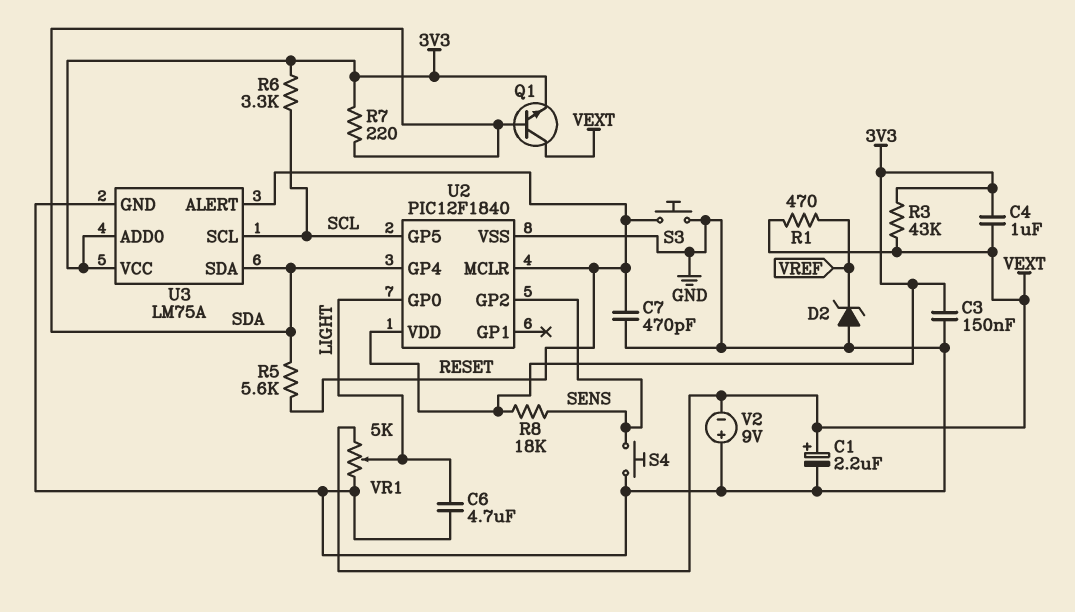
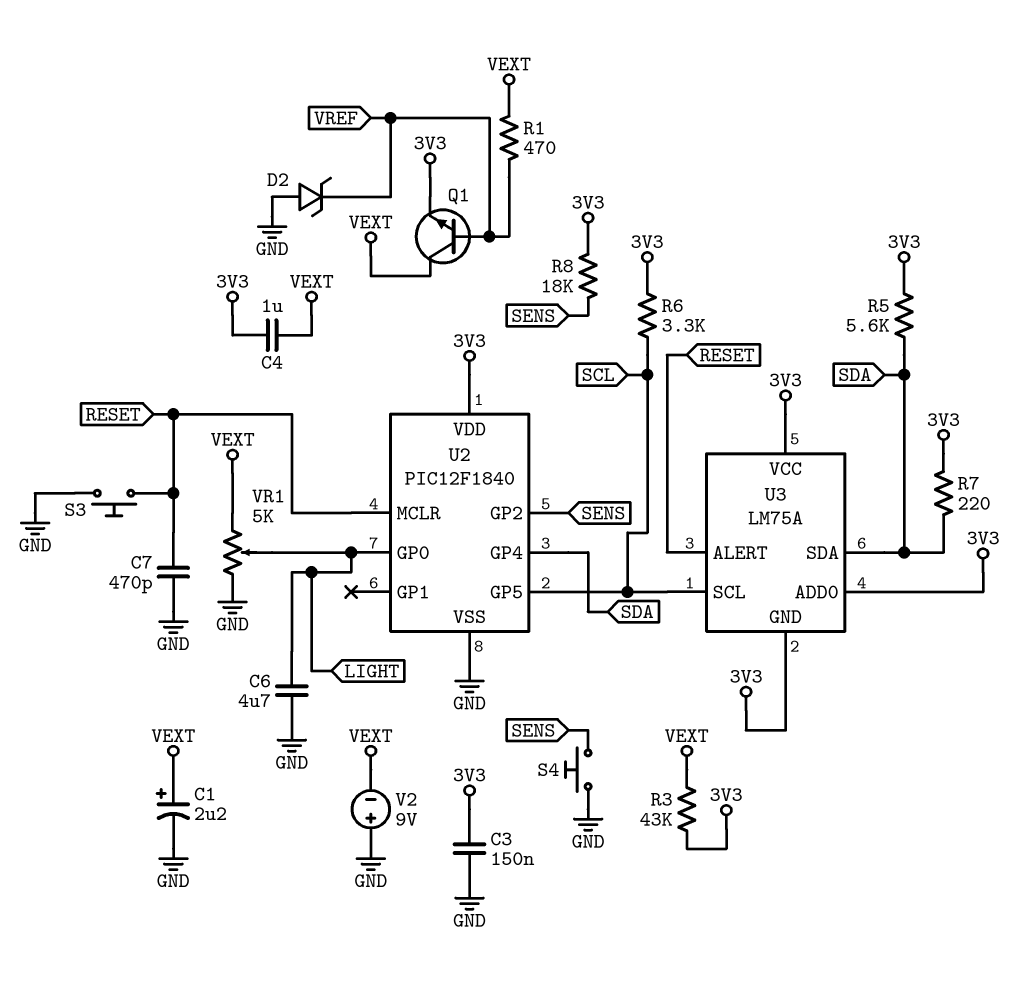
Q1: NPN (B SDA, C VEXT, E 3V3) -> NPN (B VREF, C VEXT, E 3V3)
R5: 5.6k (RESET, SDA) -> 5.6k (3V3, SDA)
U3 pin GND: GND -> 3V3

